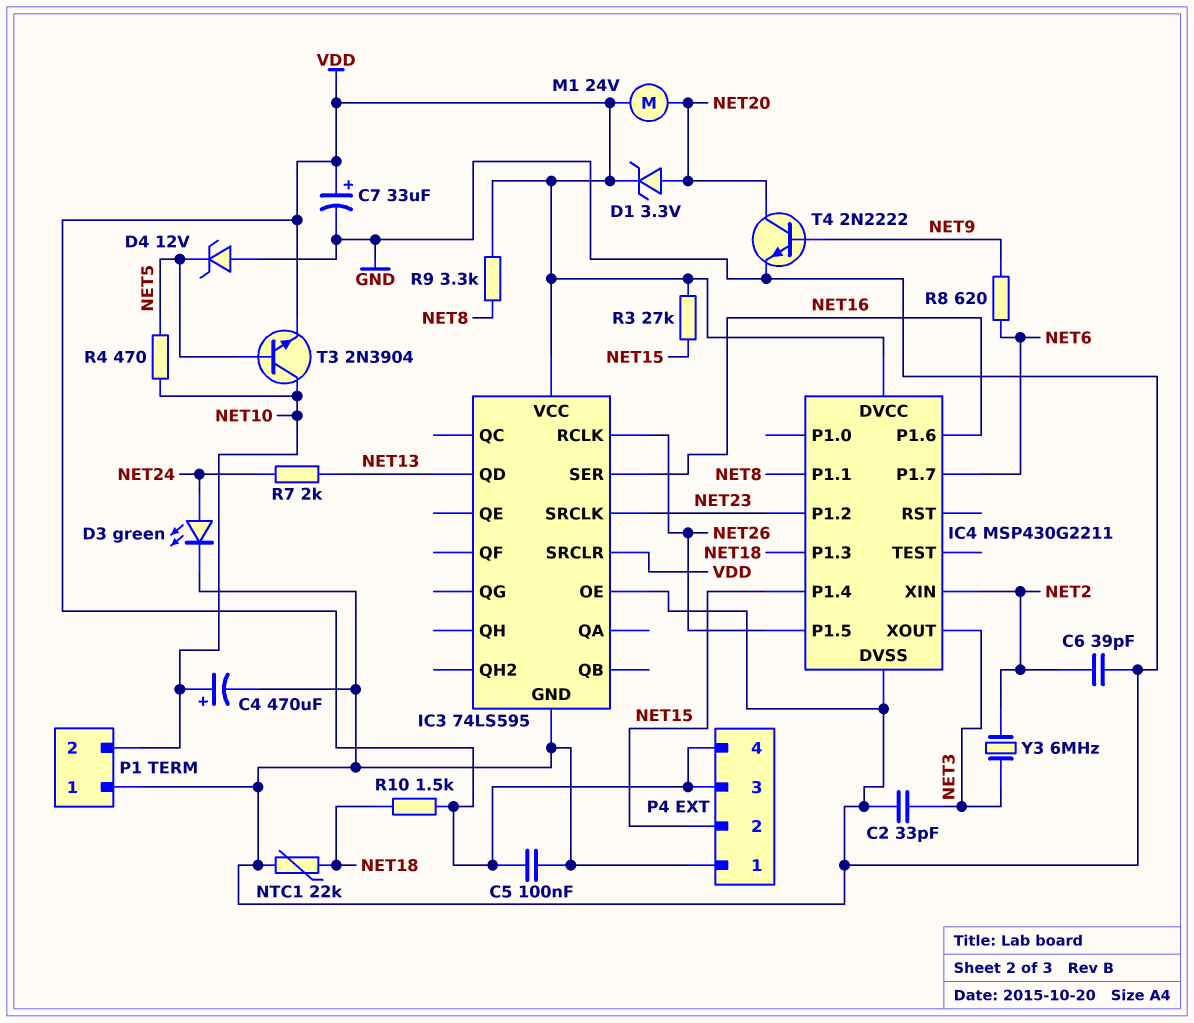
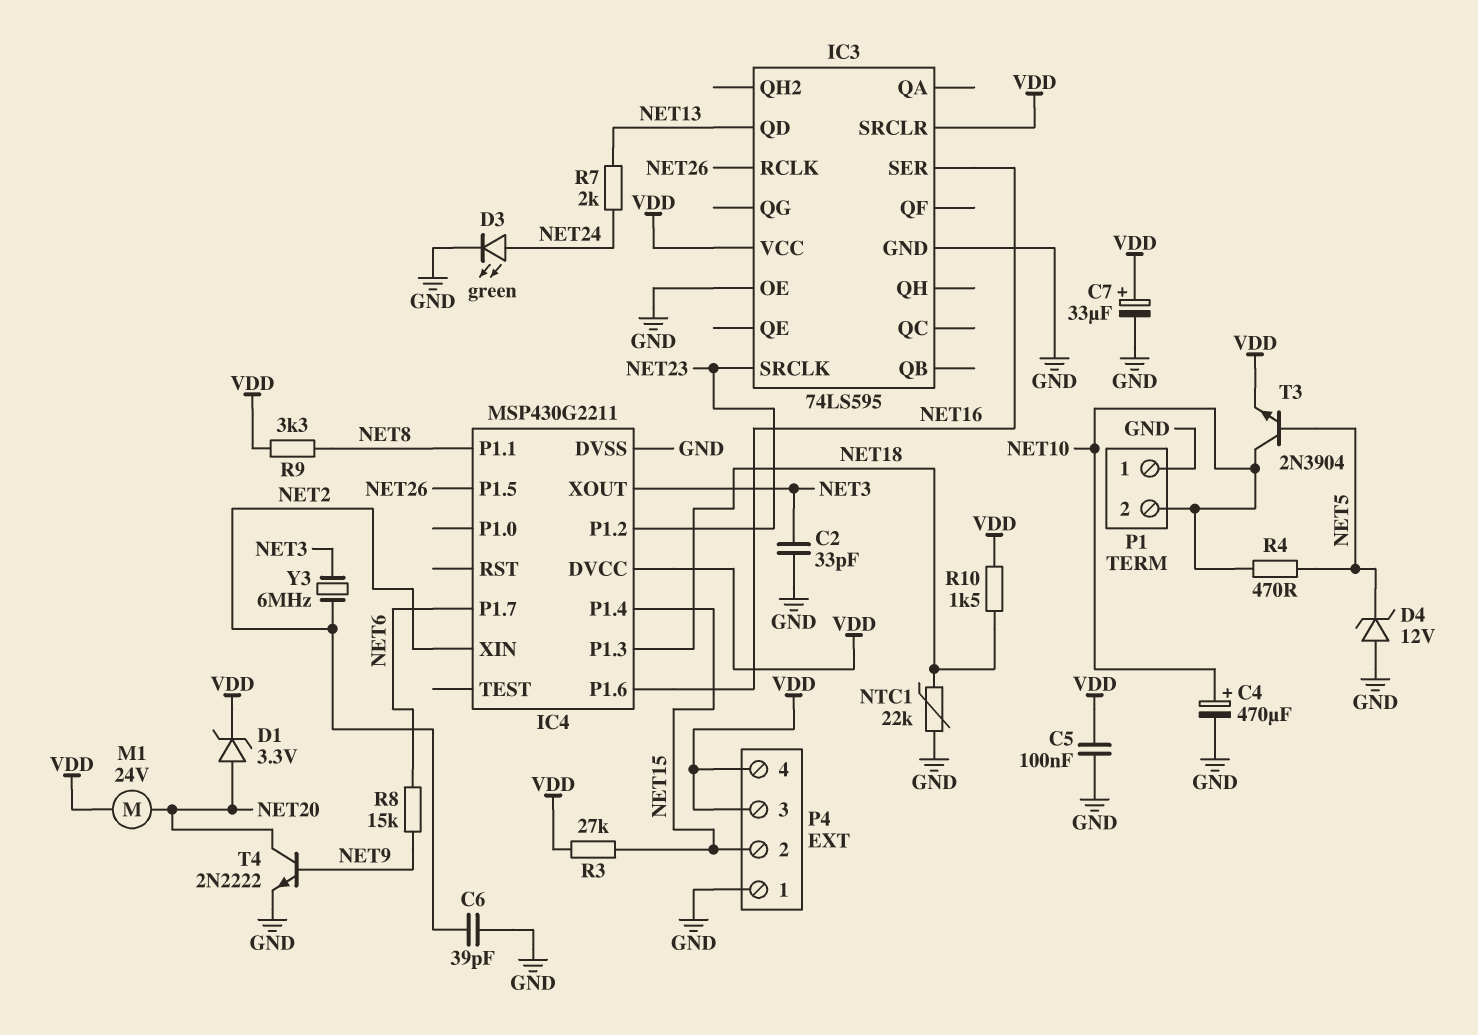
R8: 620 (NET6, NET9) -> 15k (NET6, NET9)

